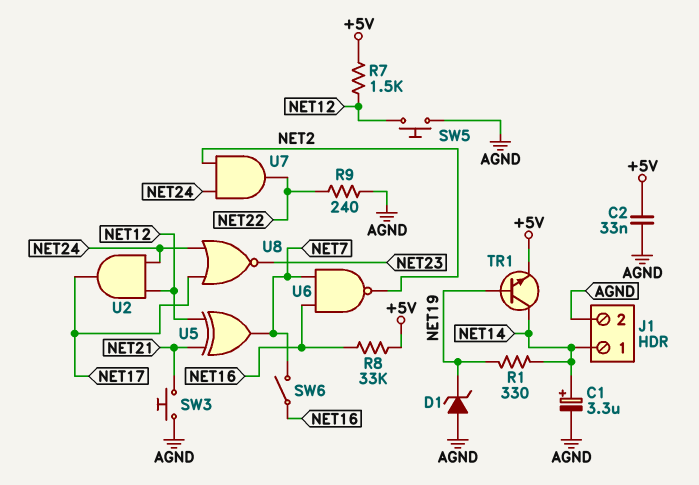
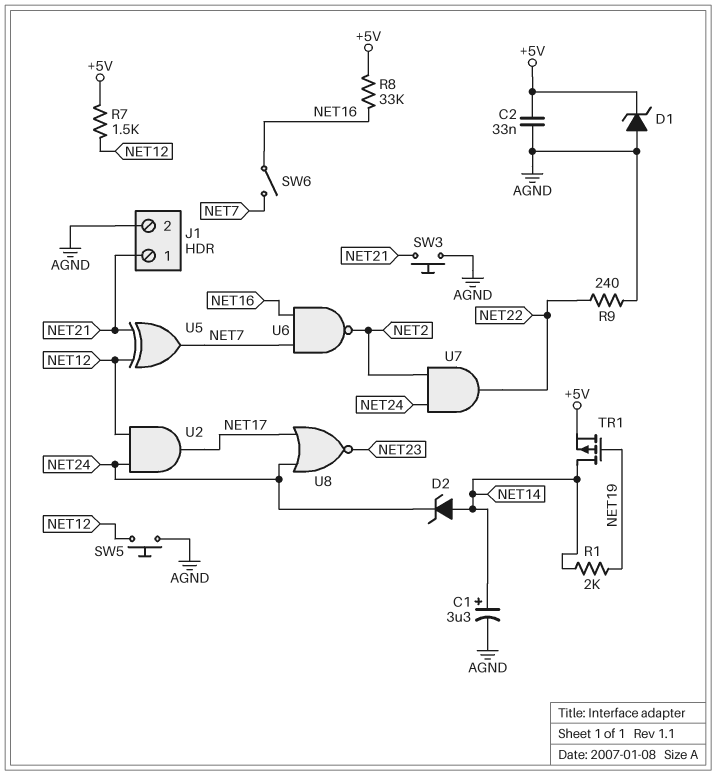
D1: zener (A AGND, K NET19) -> zener (A AGND, K +5V)
D2: none -> zener (A NET14, K NET24)
J1 pin 1: NET14 -> NET21
R1: 330 (NET14, NET19) -> 2k (NET14, NET19)
TR1: NPN (B NET19, C NET14, E +5V) -> PMOS (G NET19, D NET14, S +5V)

